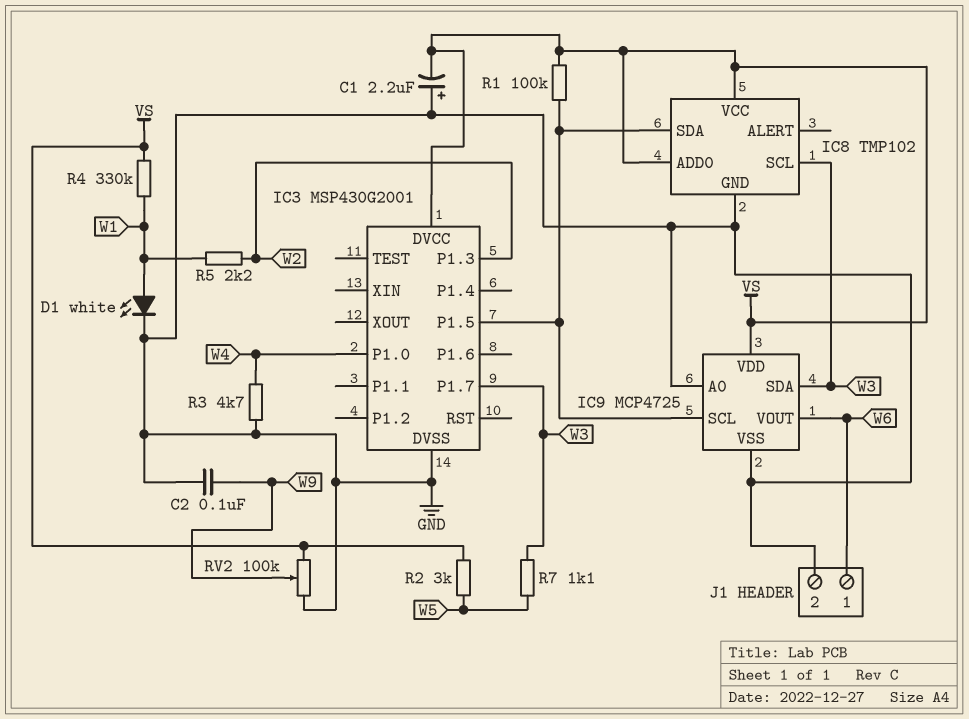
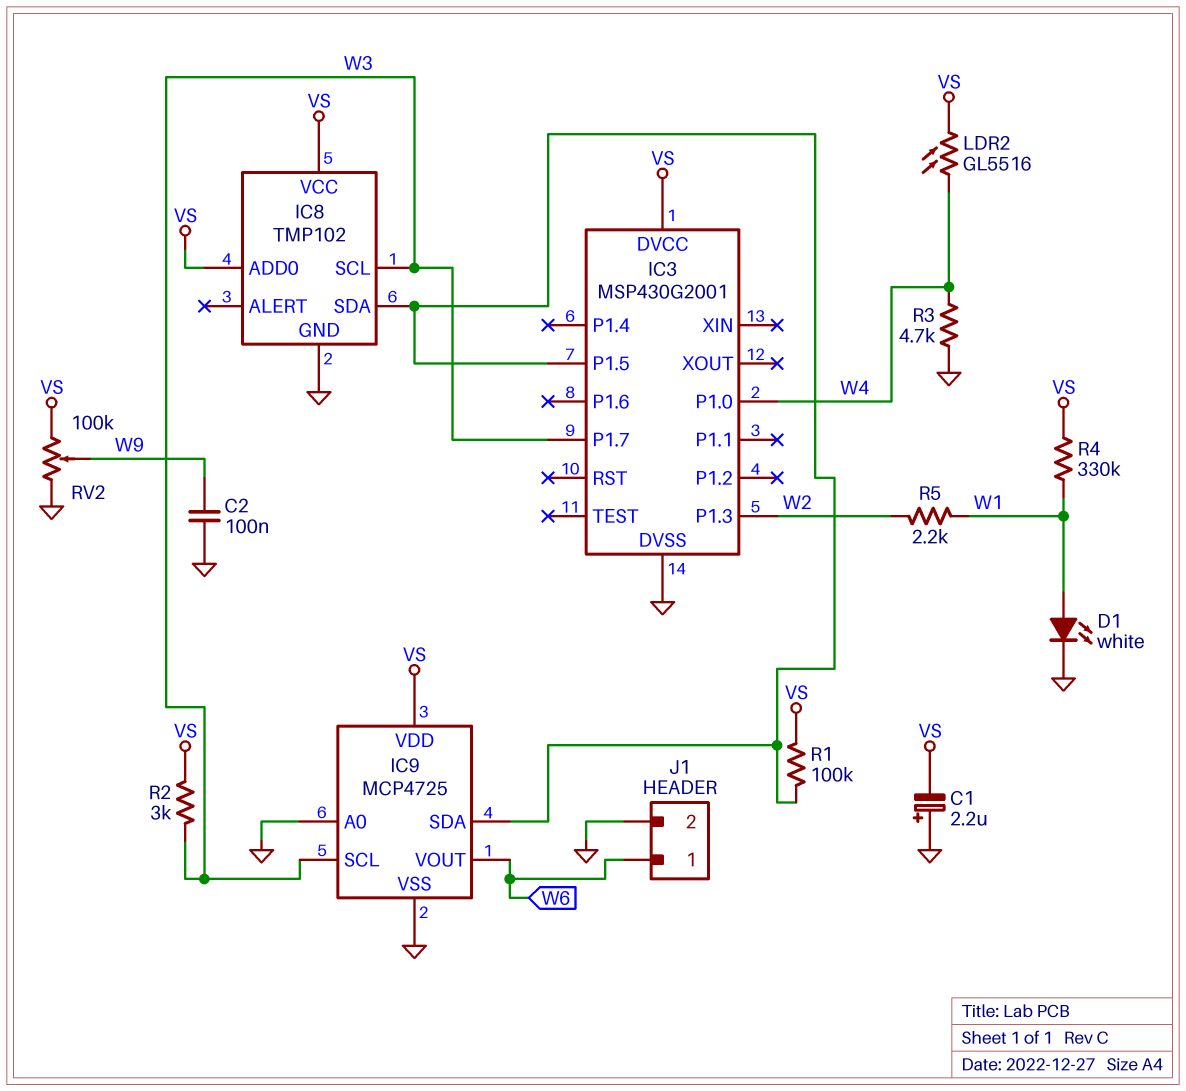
IC9 pin SCL: IC3/P1.5 -> W3
IC9 pin SDA: W3 -> IC3/P1.5
LDR2: none -> GL5516 (VS, W4)
R2: 3k (VS, W5) -> 3k (VS, W3)
R7: 1.1k (W3, W5) -> none

